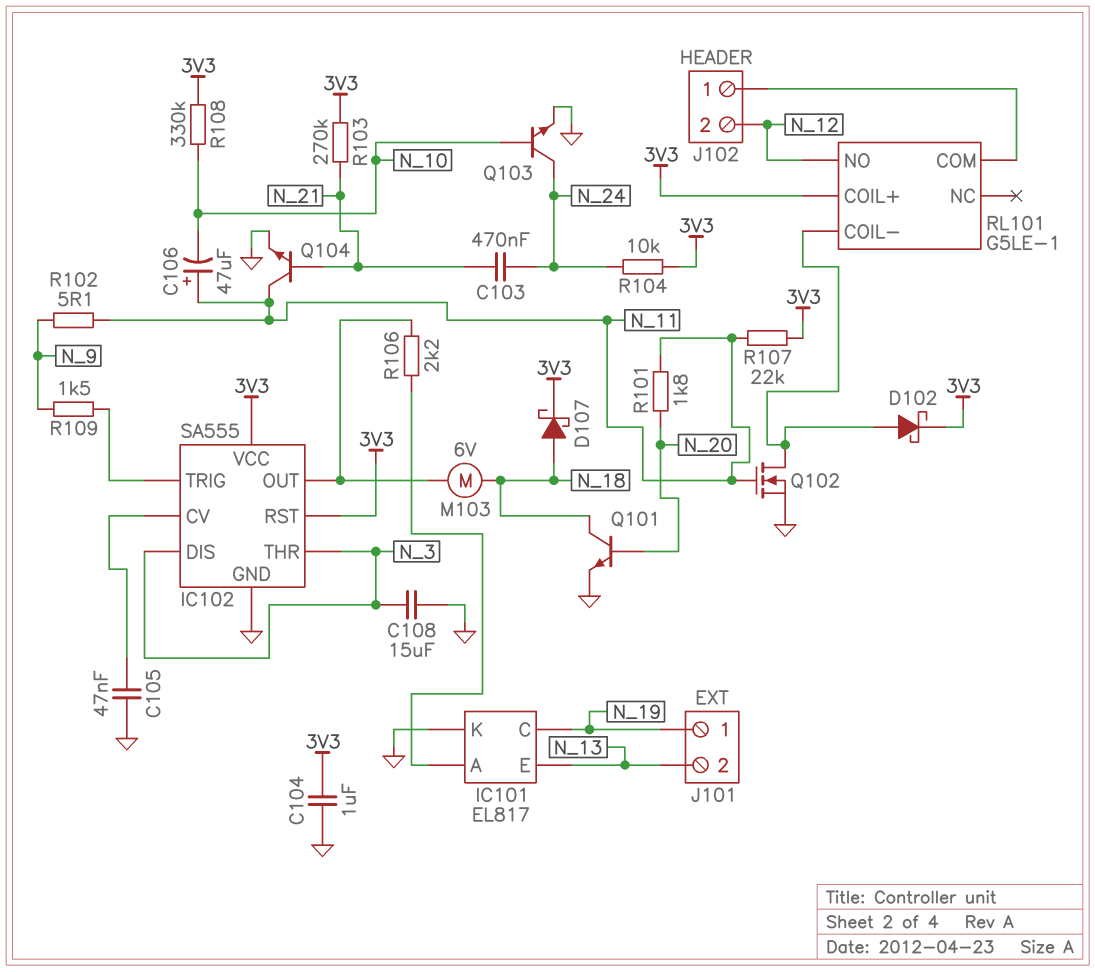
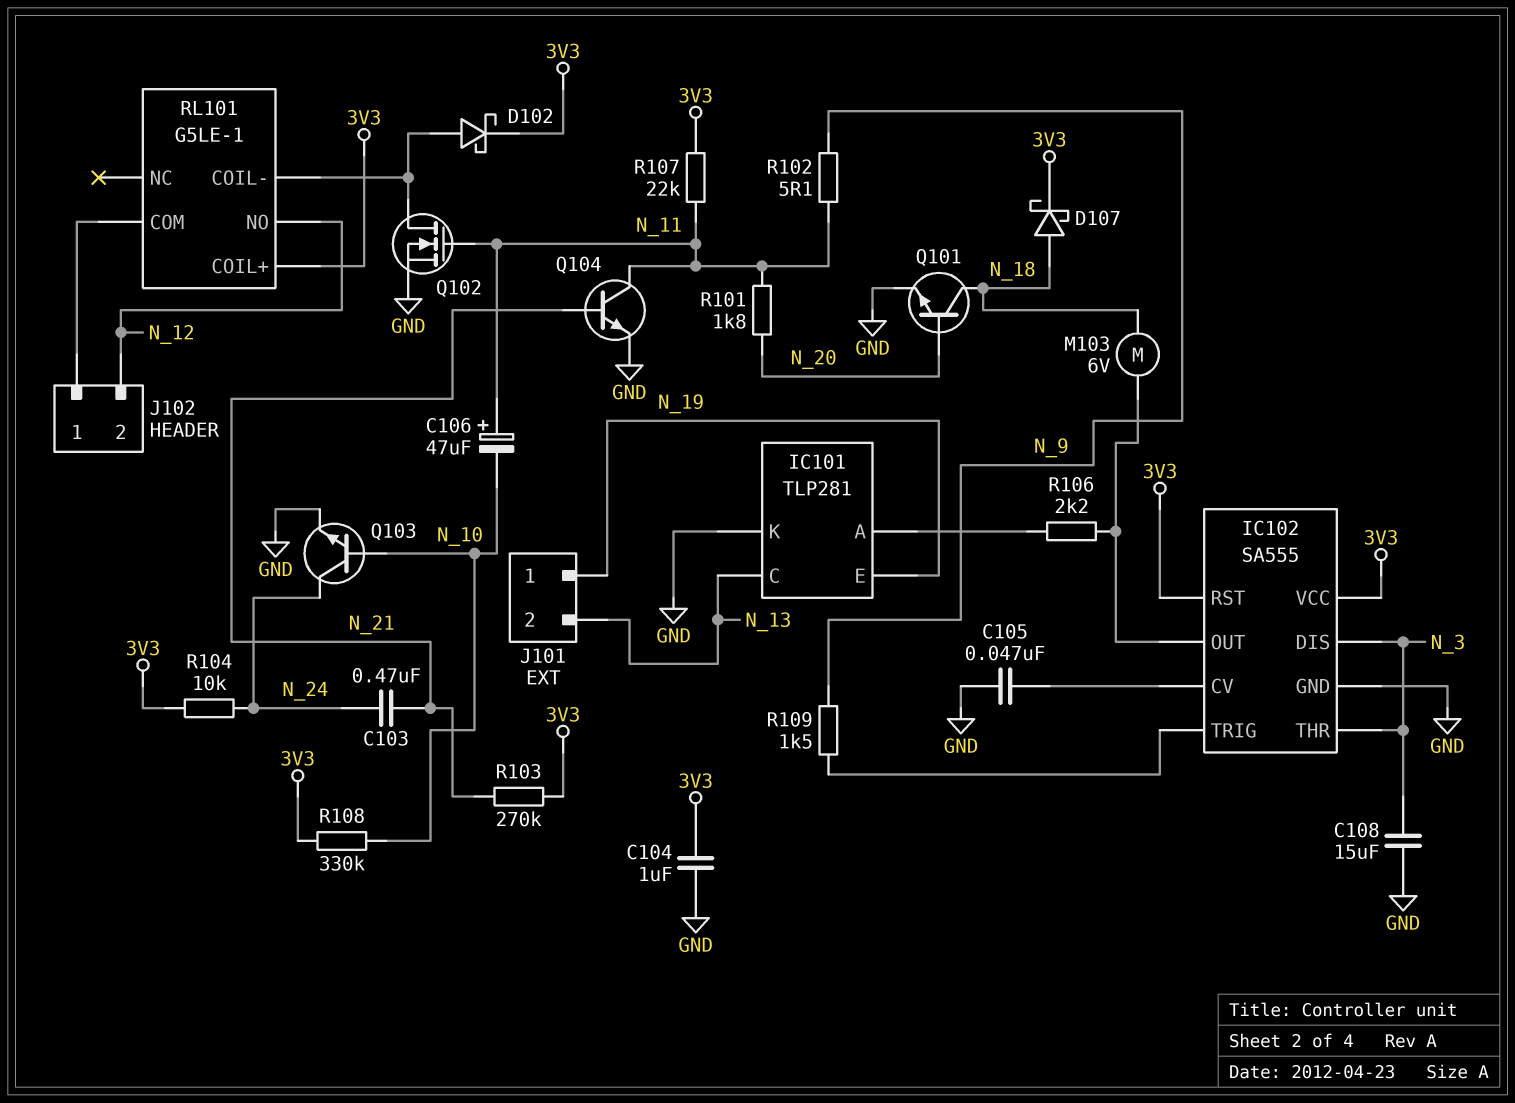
IC101: EL817 -> TLP281
IC101 pin C: N_19 -> N_13
IC101 pin E: N_13 -> N_19

